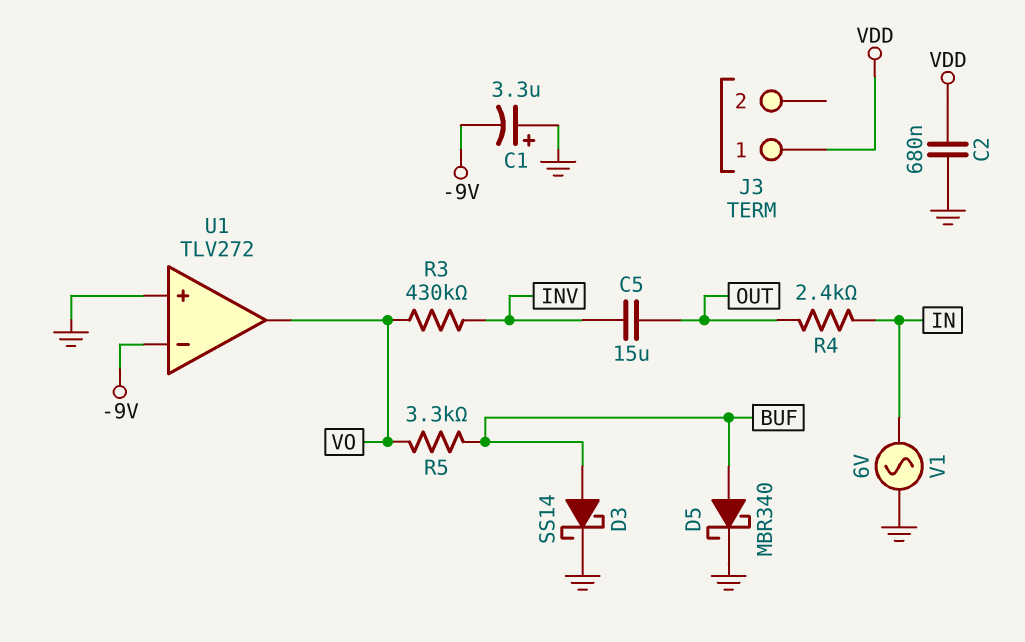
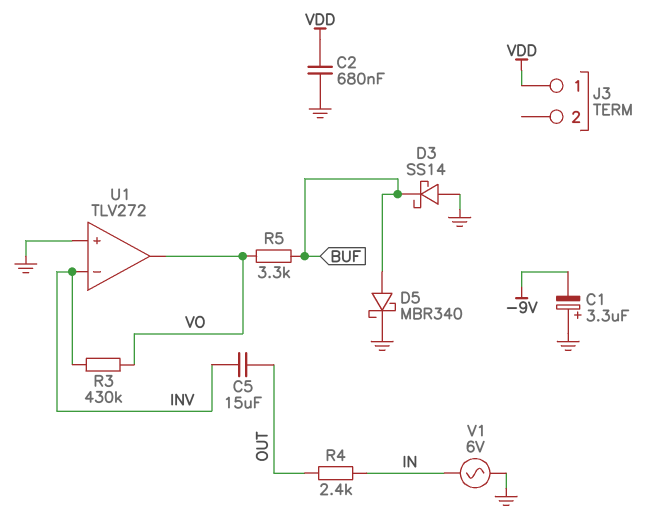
D3: schottky SS14 (A BUF, K GND) -> schottky SS14 (A GND, K BUF)
U1 pin in-: -9V -> INV

